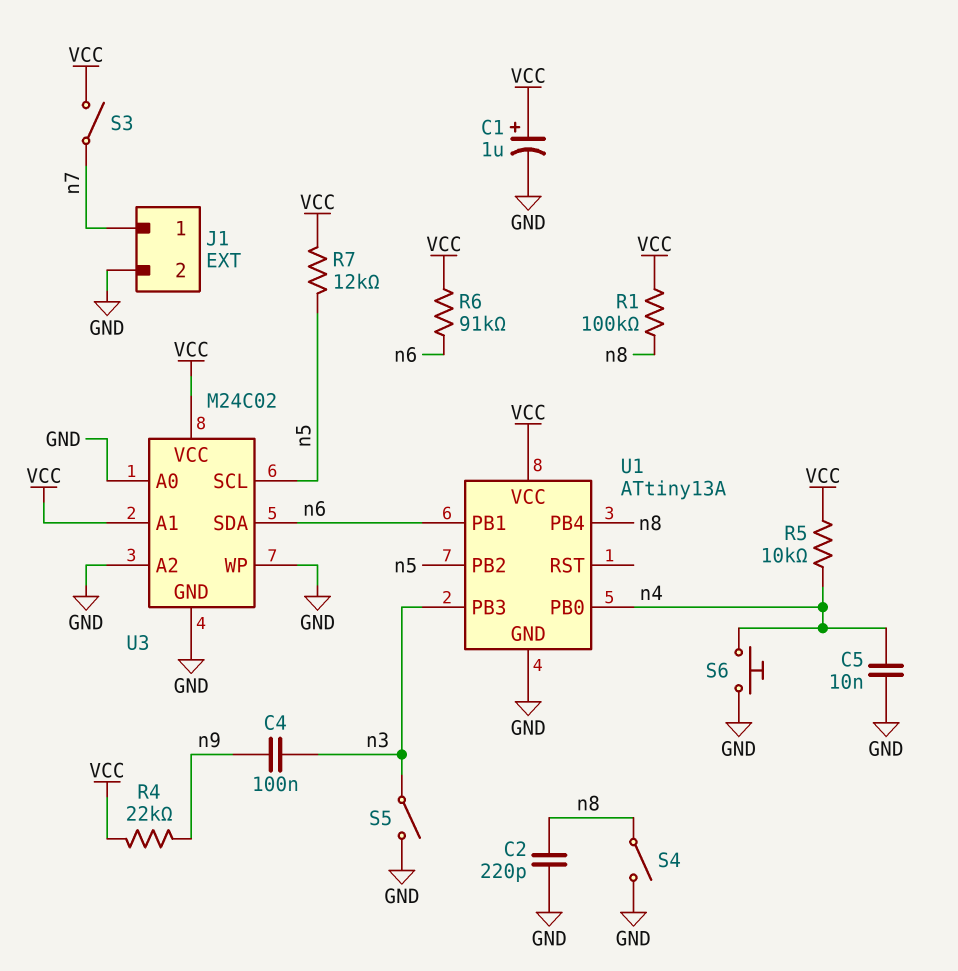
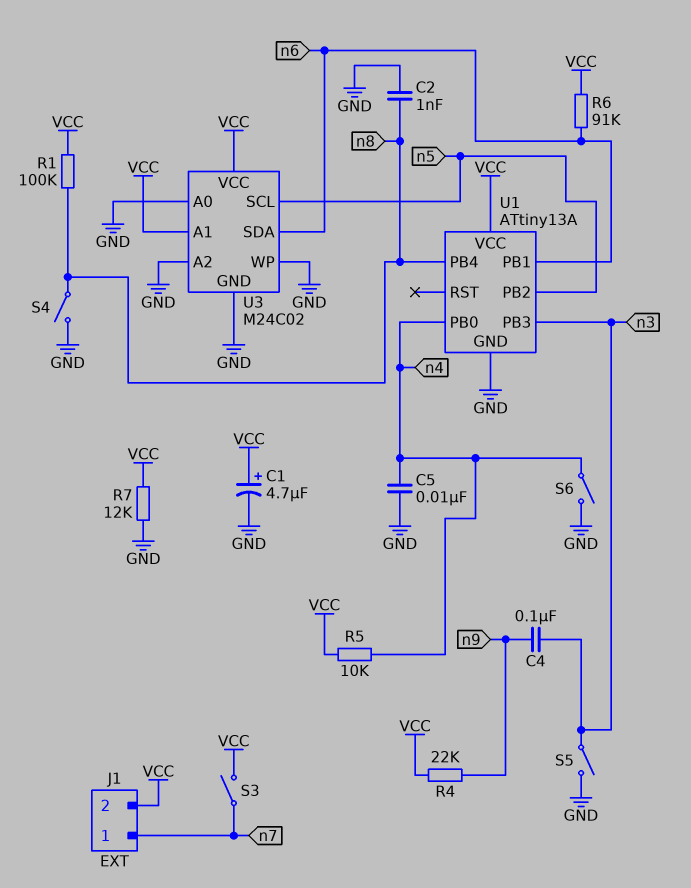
C1: 1uF (plus VCC, minus GND) -> 4.7uF (plus VCC, minus GND)
C2: 220pF (GND, n8) -> 1nF (GND, n8)
J1 pin 2: GND -> VCC
R7: 12k (VCC, n5) -> 12k (GND, VCC)
S6: button (GND, n4) -> switch (GND, n4)

